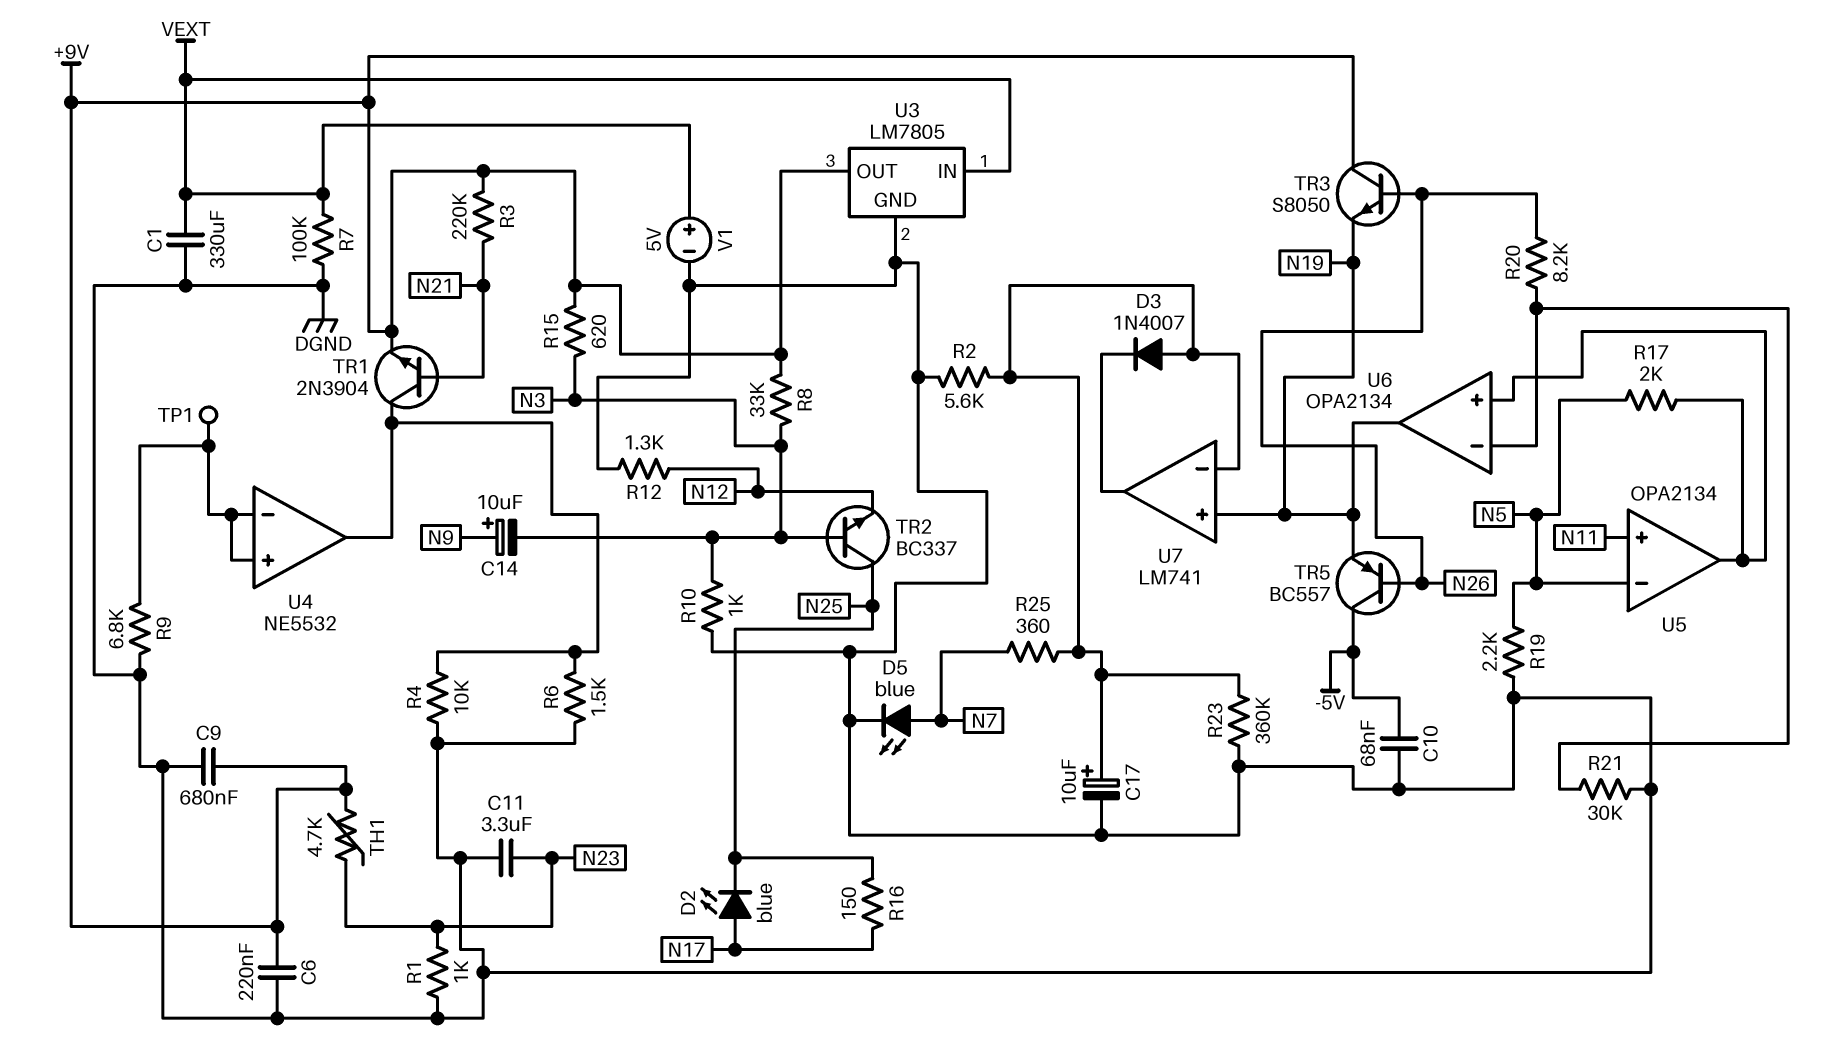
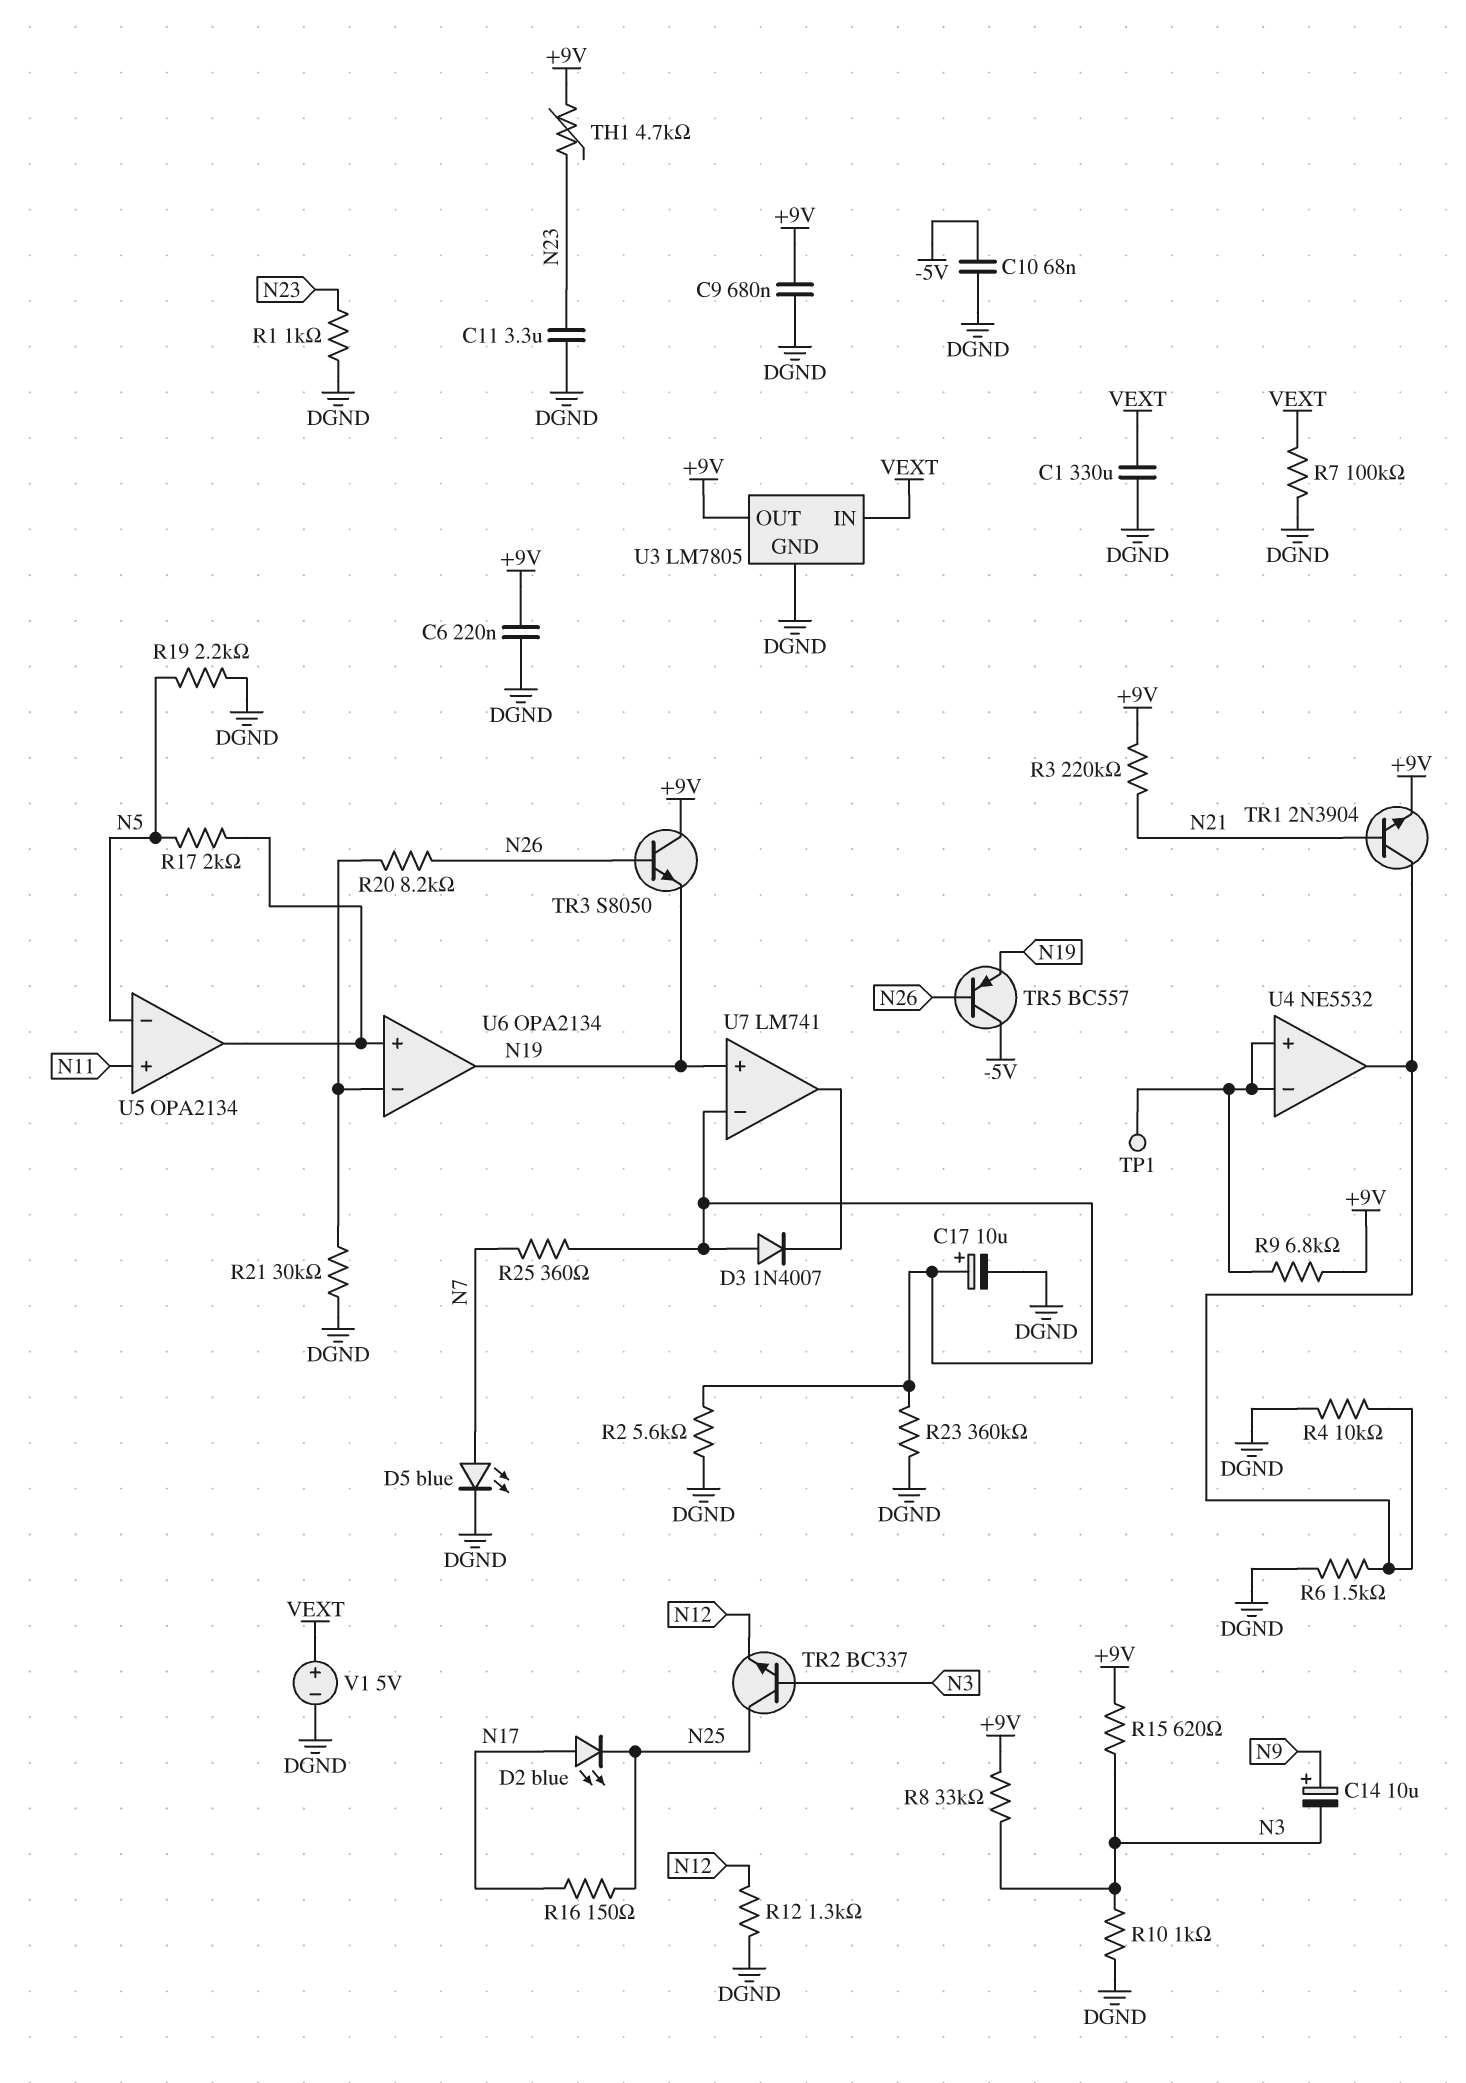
R9: 6.8k (DGND, U4/in+) -> 6.8k (+9V, U4/in+)

